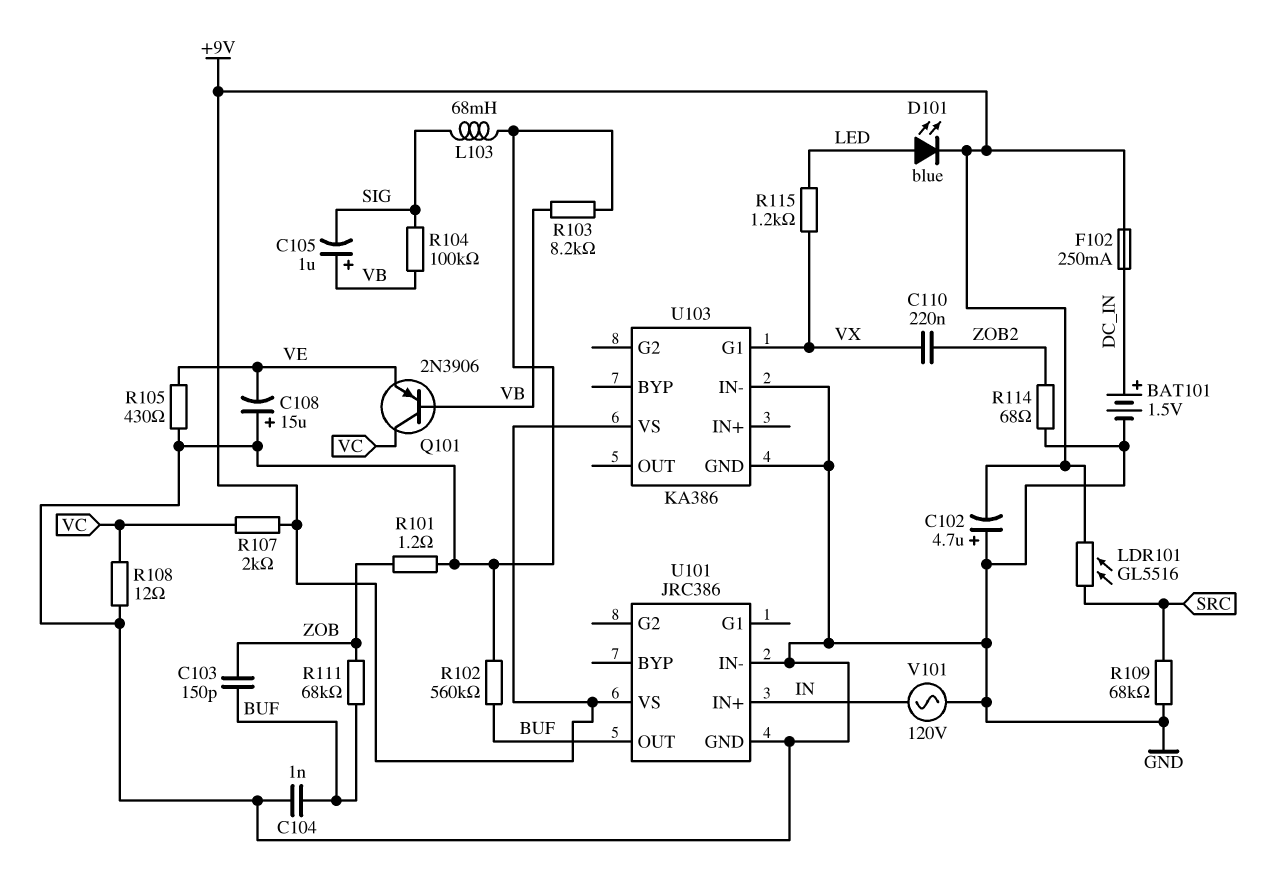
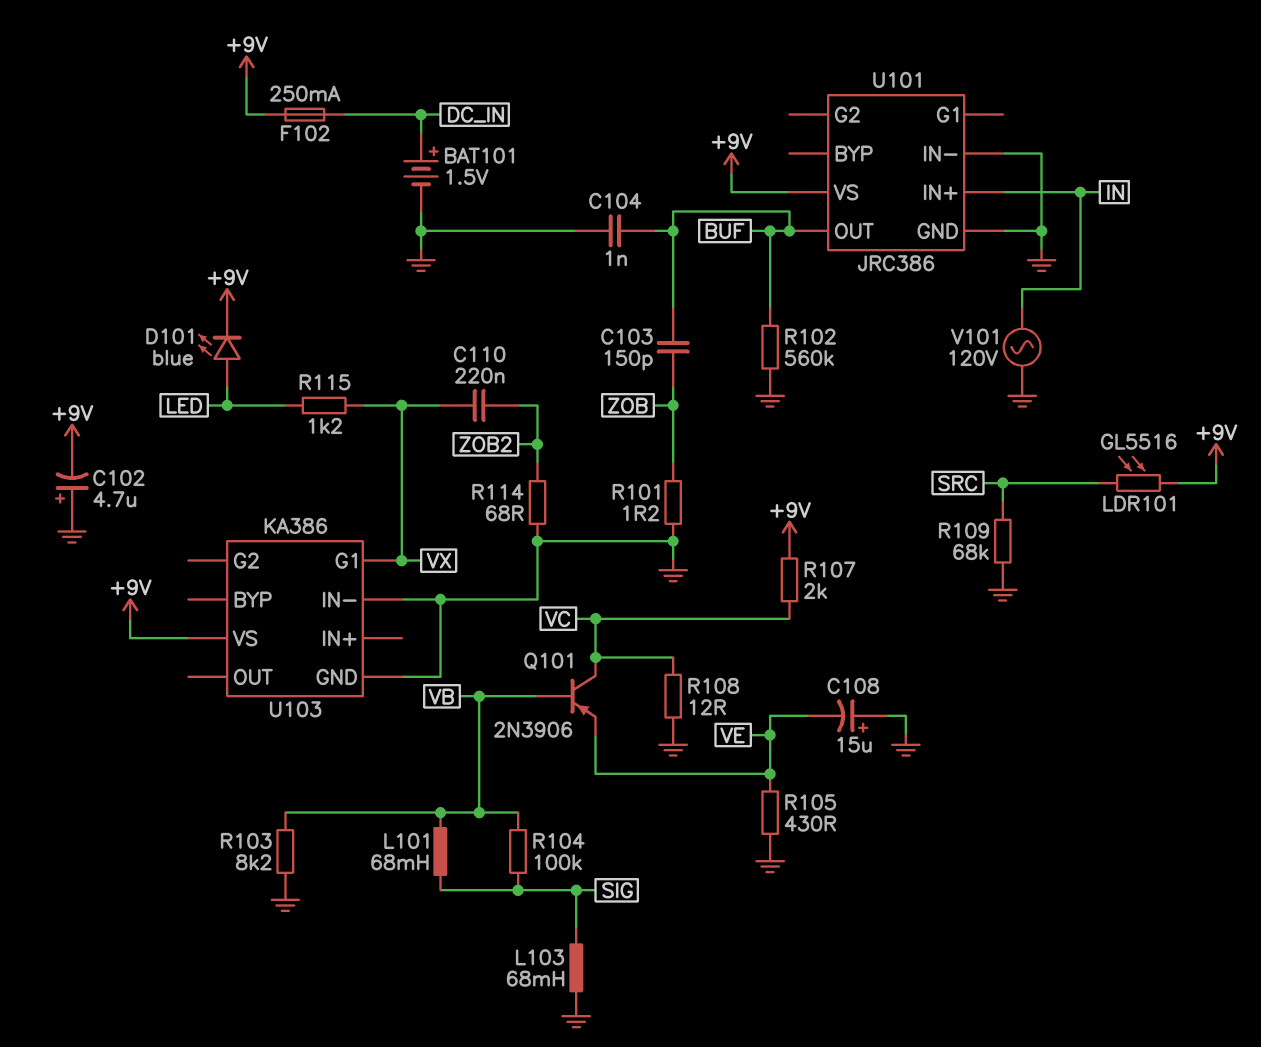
C105: 1uF (plus VB, minus SIG) -> none
L101: none -> 68mH (SIG, VB)
R111: 68k (BUF, ZOB) -> none

